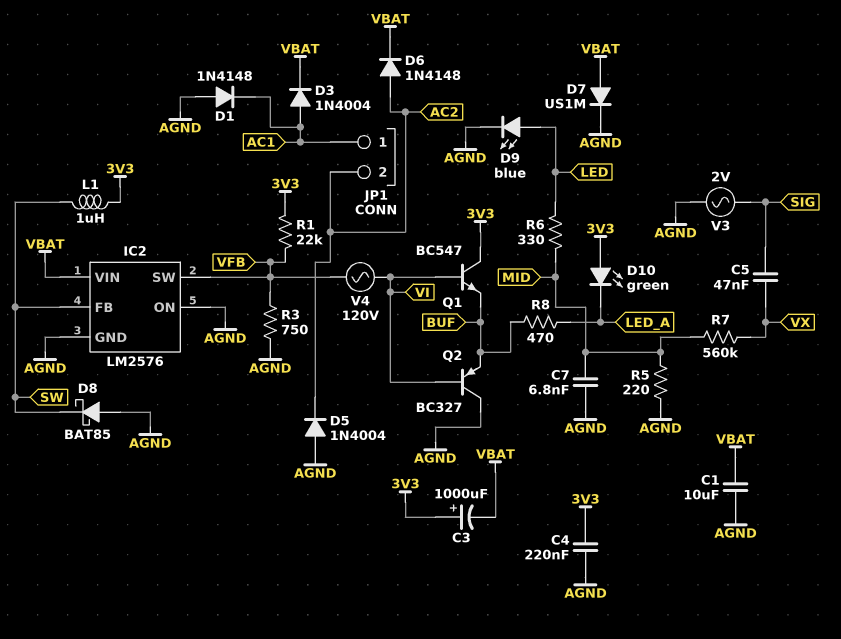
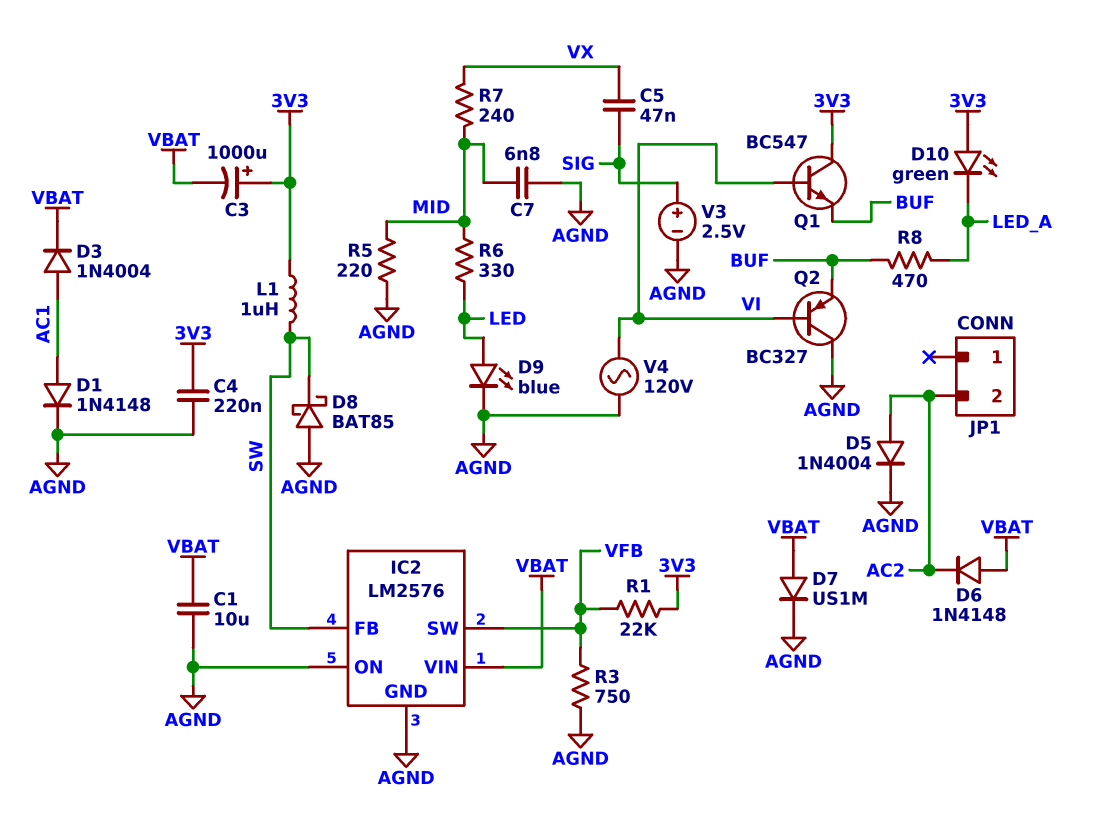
D1: diode 1N4148 (A AGND, K AC1) -> diode 1N4148 (A AC1, K AGND)
D5: diode 1N4004 (A AGND, K AC2) -> diode 1N4004 (A AC2, K AGND)
D6: diode 1N4148 (A AC2, K VBAT) -> diode 1N4148 (A VBAT, K AC2)
JP1 pin 1: AC1 -> none
R7: 560k (MID, VX) -> 240 (MID, VX)
V3: AC 2V (AGND, SIG) -> 2.5V (plus SIG, minus AGND)
V4: AC 120V (VFB, VI) -> AC 120V (AGND, VI)

